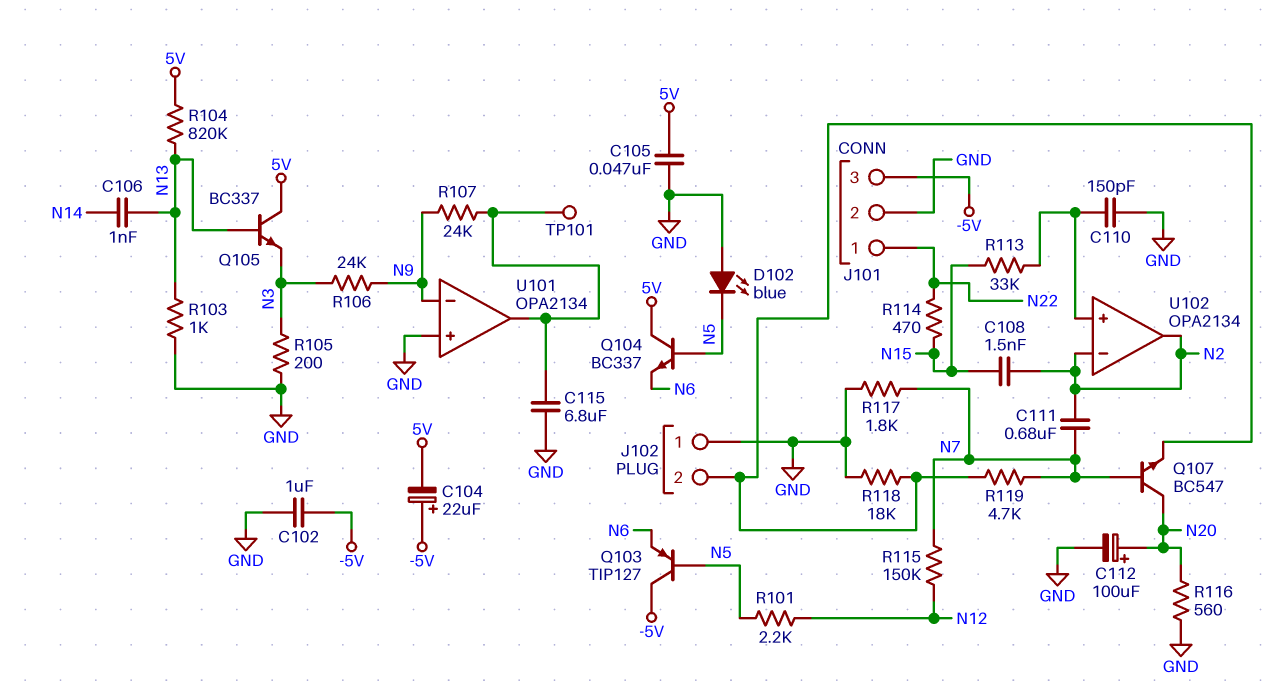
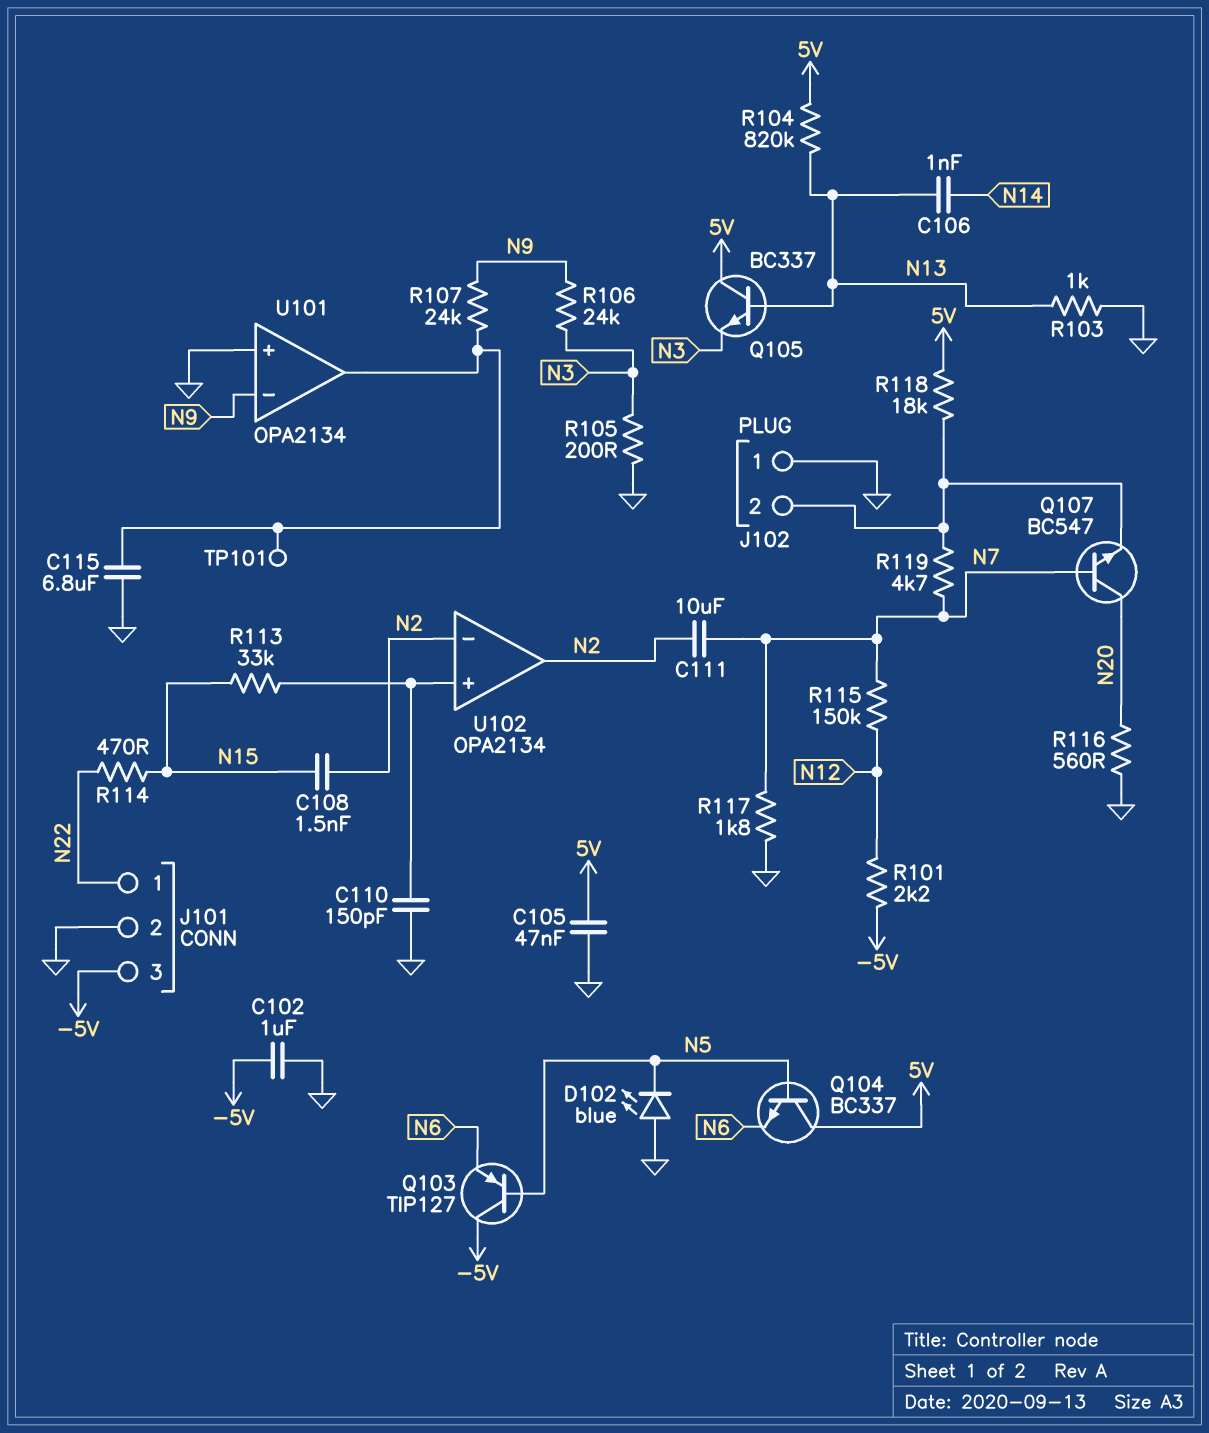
C104: 22uF (plus -5V, minus 5V) -> none
C111: 680nF (N2, N7) -> 10uF (N2, N7)
C112: 100uF (plus N20, minus GND) -> none
R101: 2.2k (N5, N12) -> 2.2k (-5V, N12)
R118: 18k (GND, J102/2) -> 18k (5V, J102/2)

